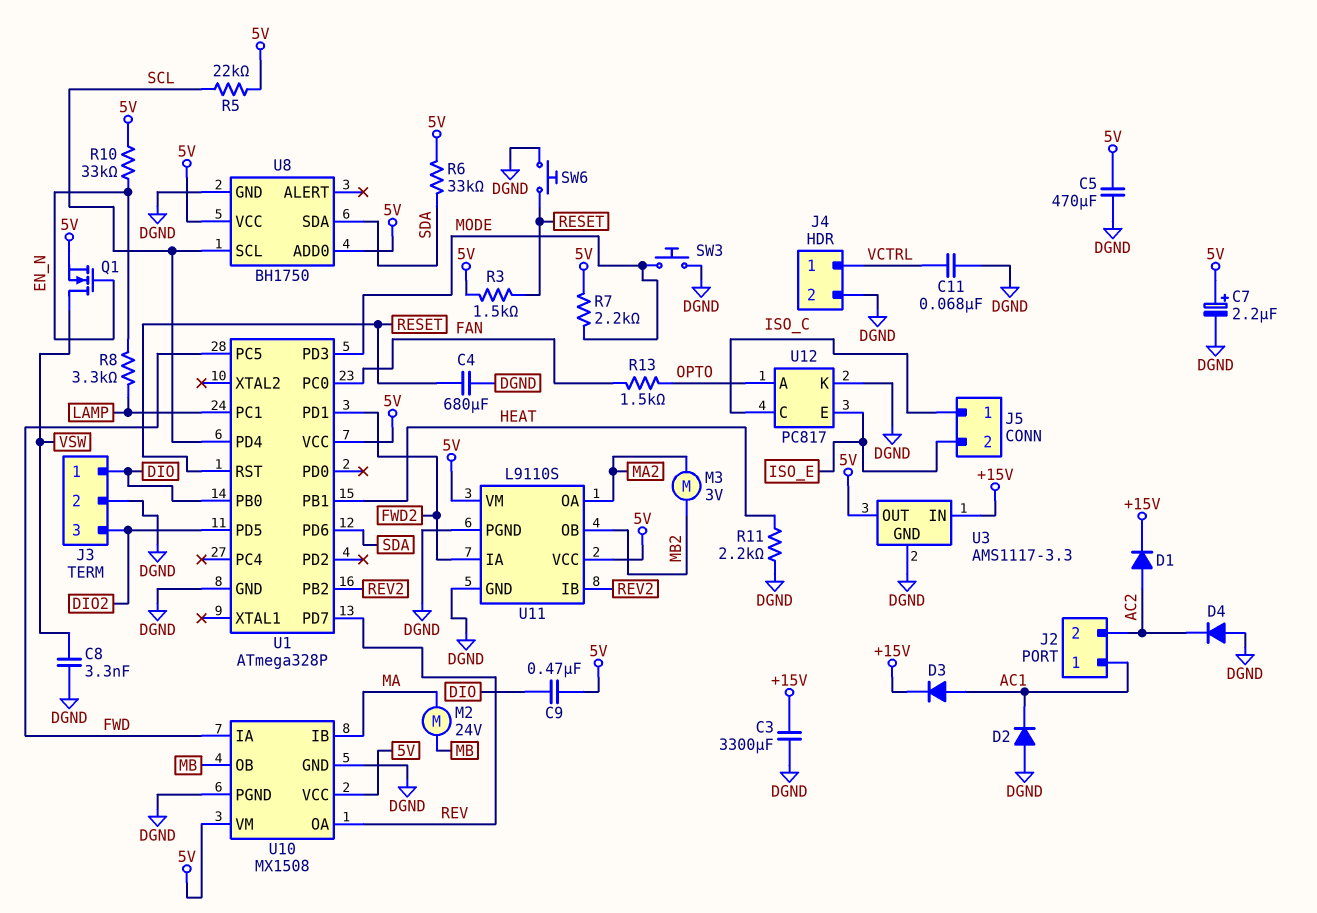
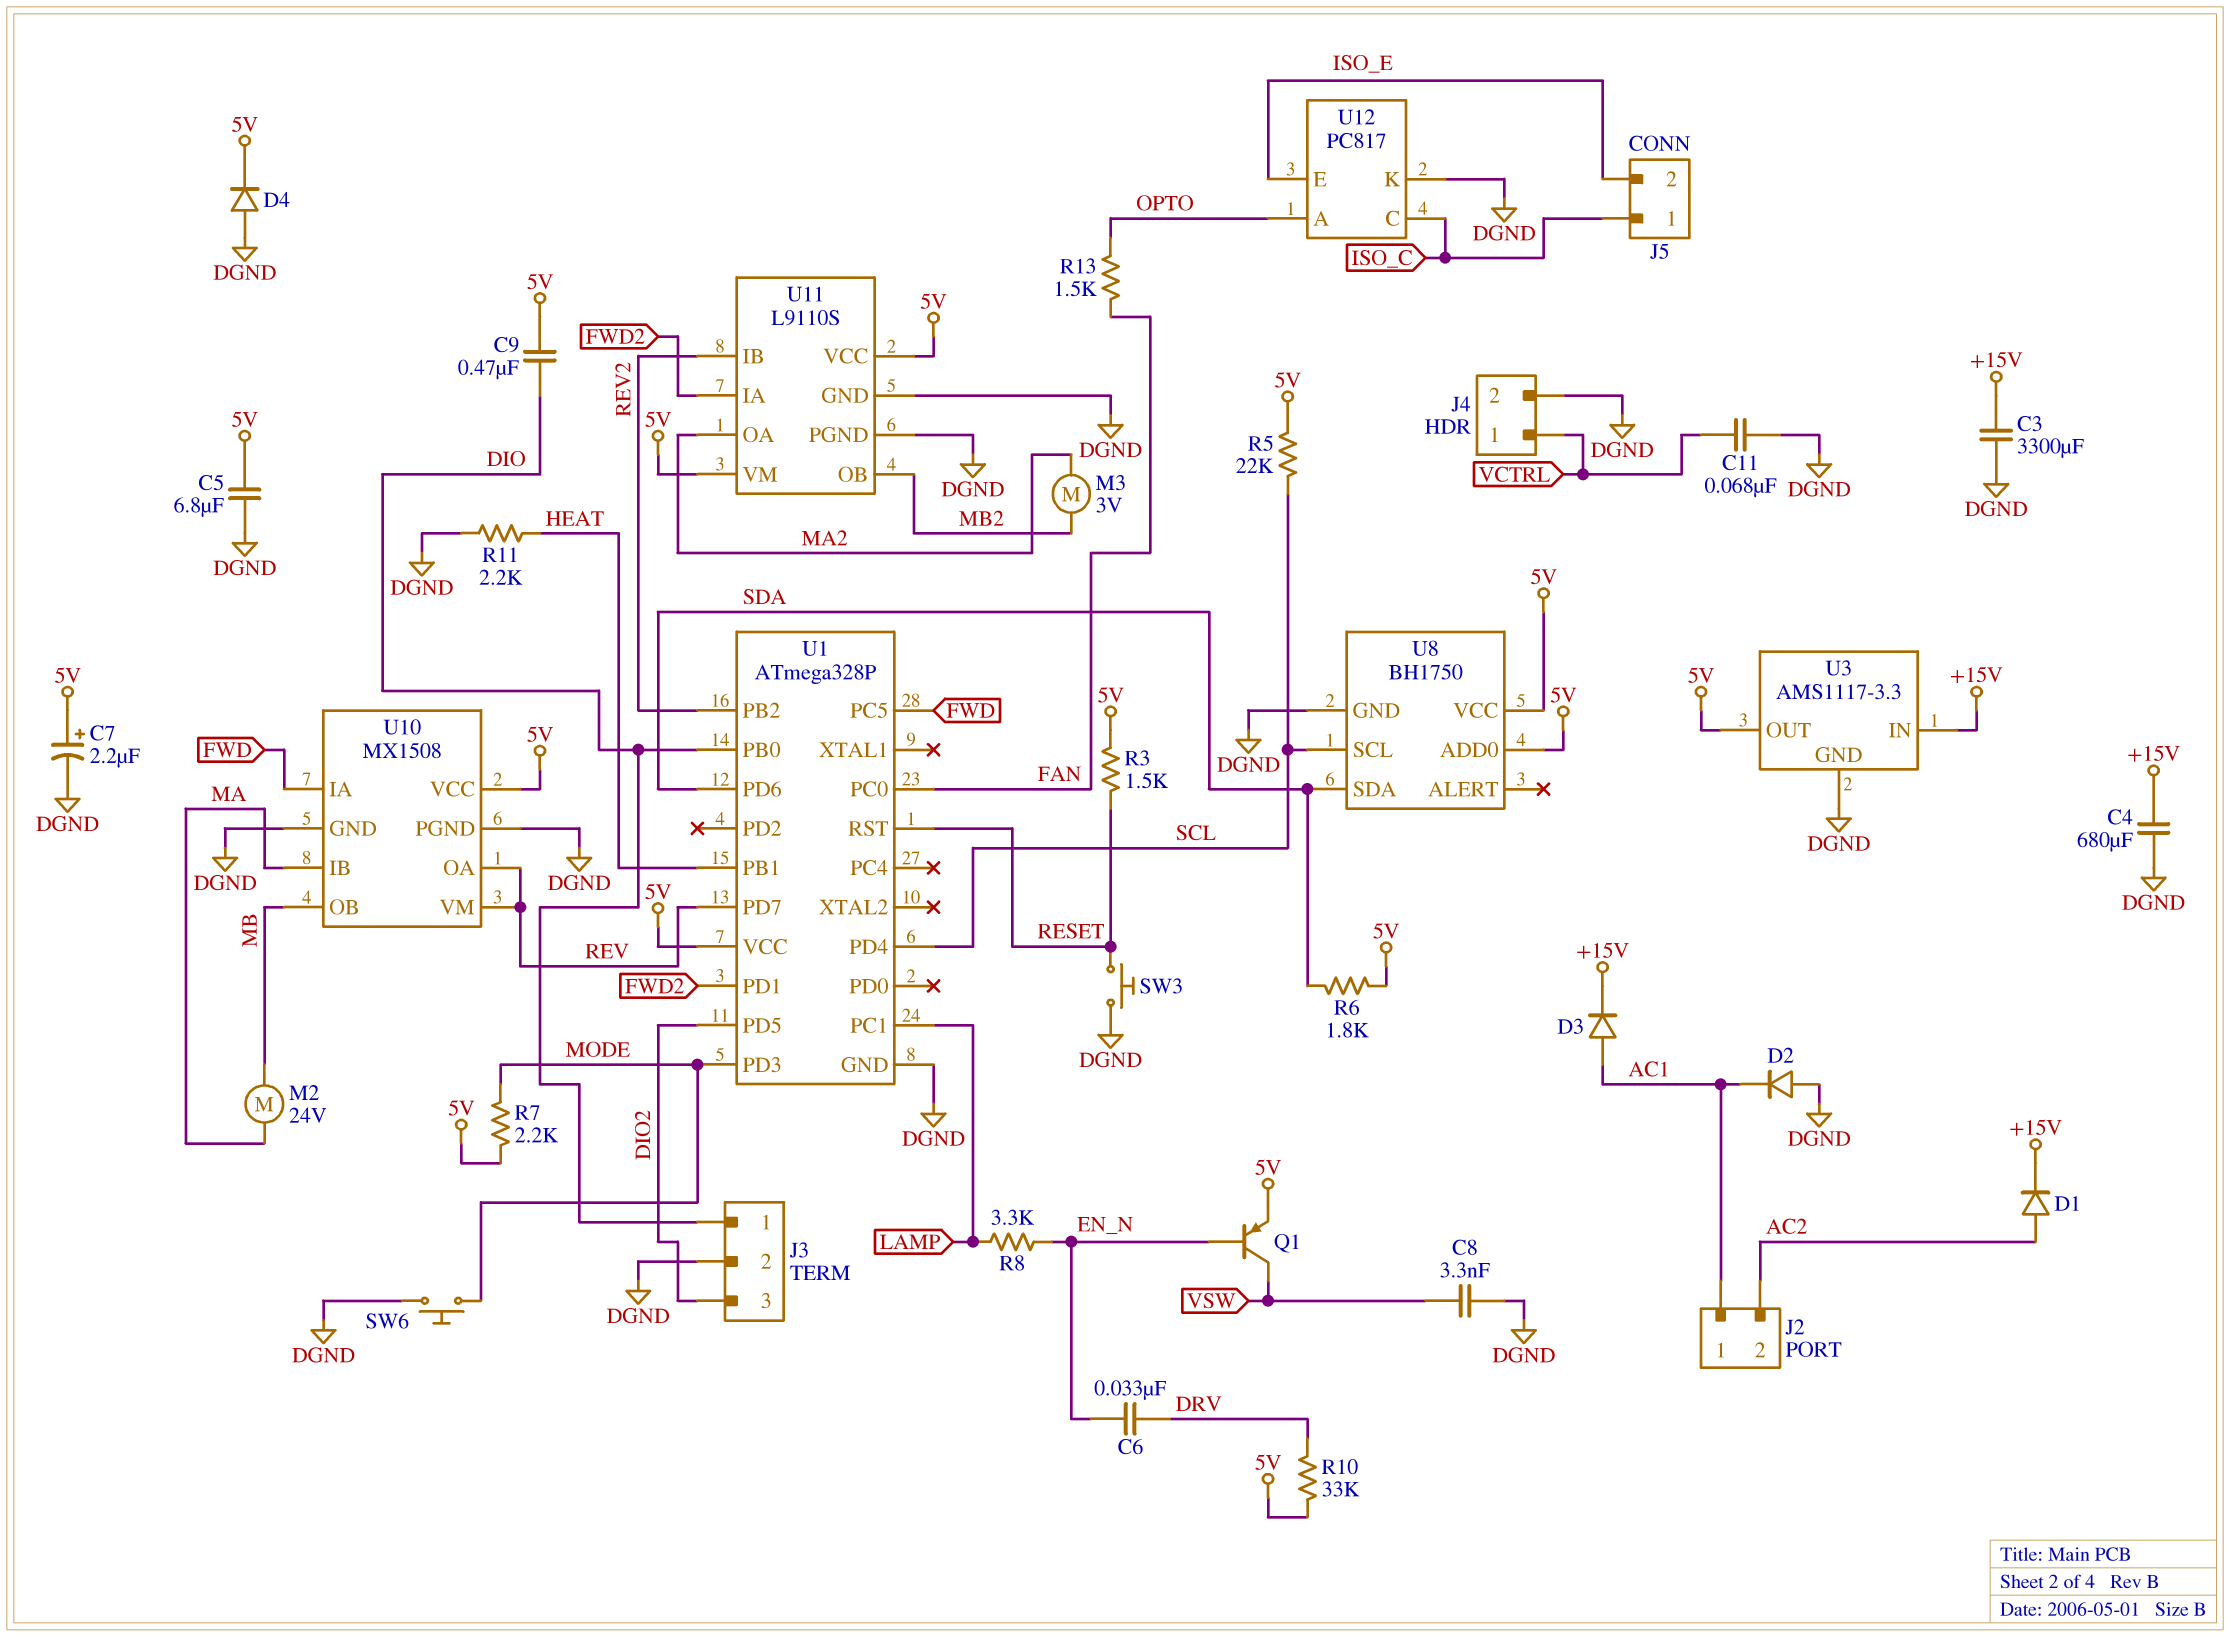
C4: 680uF (DGND, RESET) -> 680uF (+15V, DGND)
C5: 470uF (5V, DGND) -> 6.8uF (5V, DGND)
C6: none -> 33nF (DRV, EN_N)
D4: diode (A DGND, K AC2) -> diode (A DGND, K 5V)
Q1: NMOS (G EN_N, D VSW, S 5V) -> PNP (B EN_N, C VSW, E 5V)
R6: 33k (5V, SDA) -> 1.8k (5V, SDA)
R10: 33k (5V, EN_N) -> 33k (5V, DRV)
SW3: button (DGND, MODE) -> button (DGND, RESET)
SW6: button (DGND, RESET) -> button (DGND, MODE)
U10 pin VM: 5V -> REV

